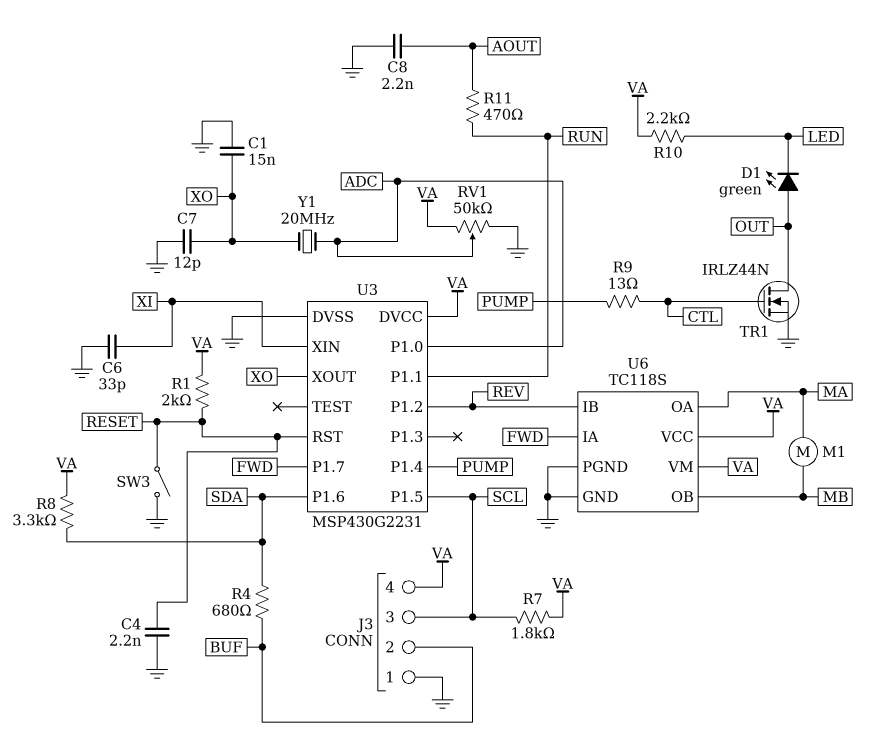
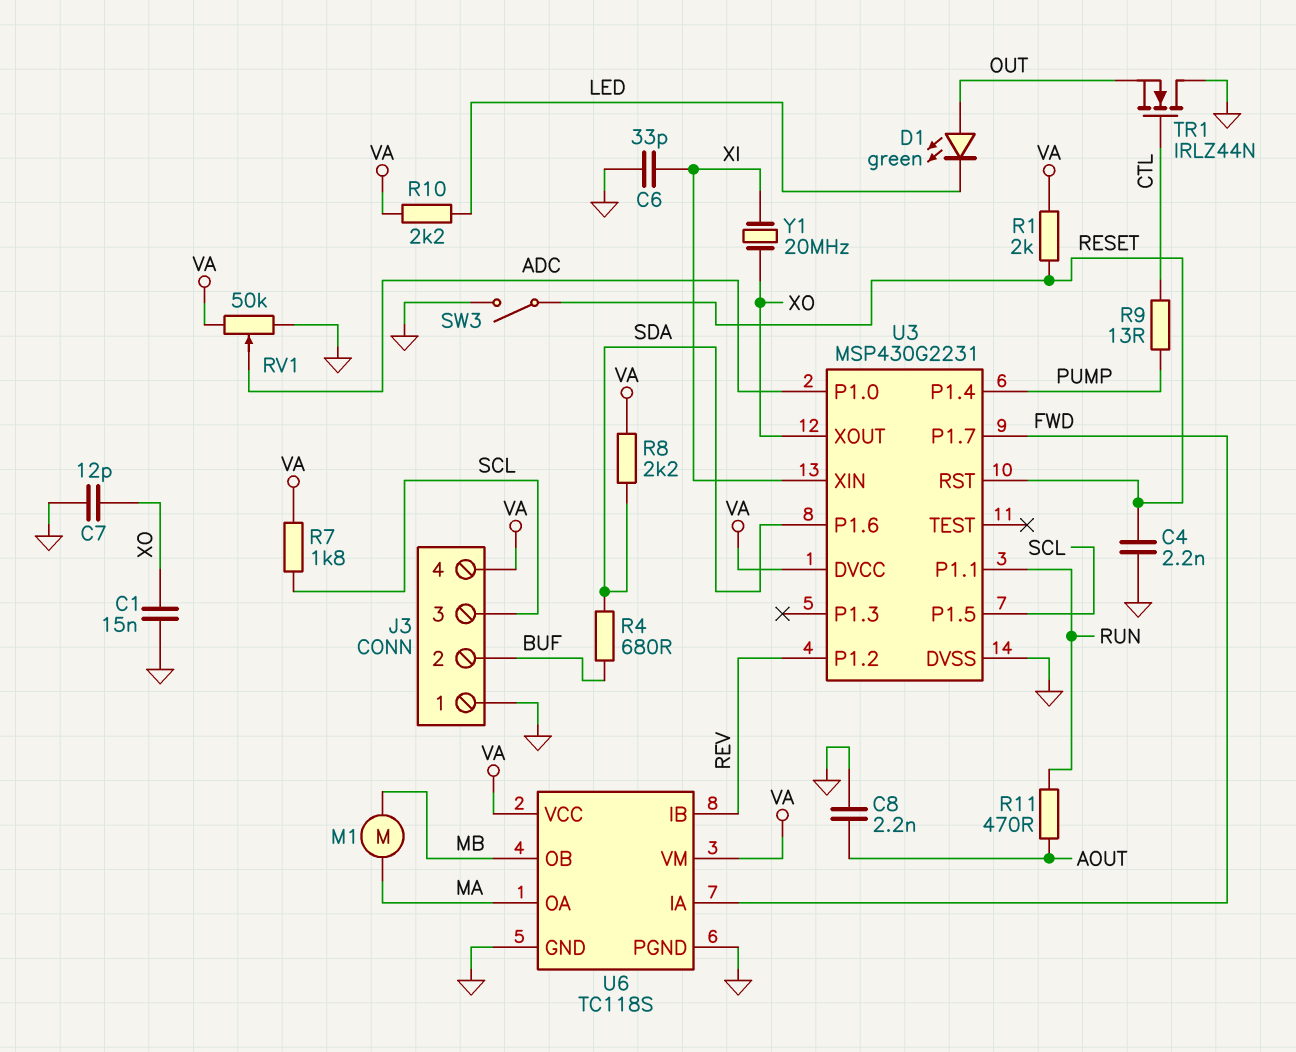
R8: 3.3k (SDA, VA) -> 2.2k (SDA, VA)
TR1: NMOS IRLZ44N (G CTL, D OUT, S GND) -> NMOS IRLZ44N (G CTL, D GND, S OUT)
Y1: 20MHz (ADC, XO) -> 20MHz (XI, XO)

